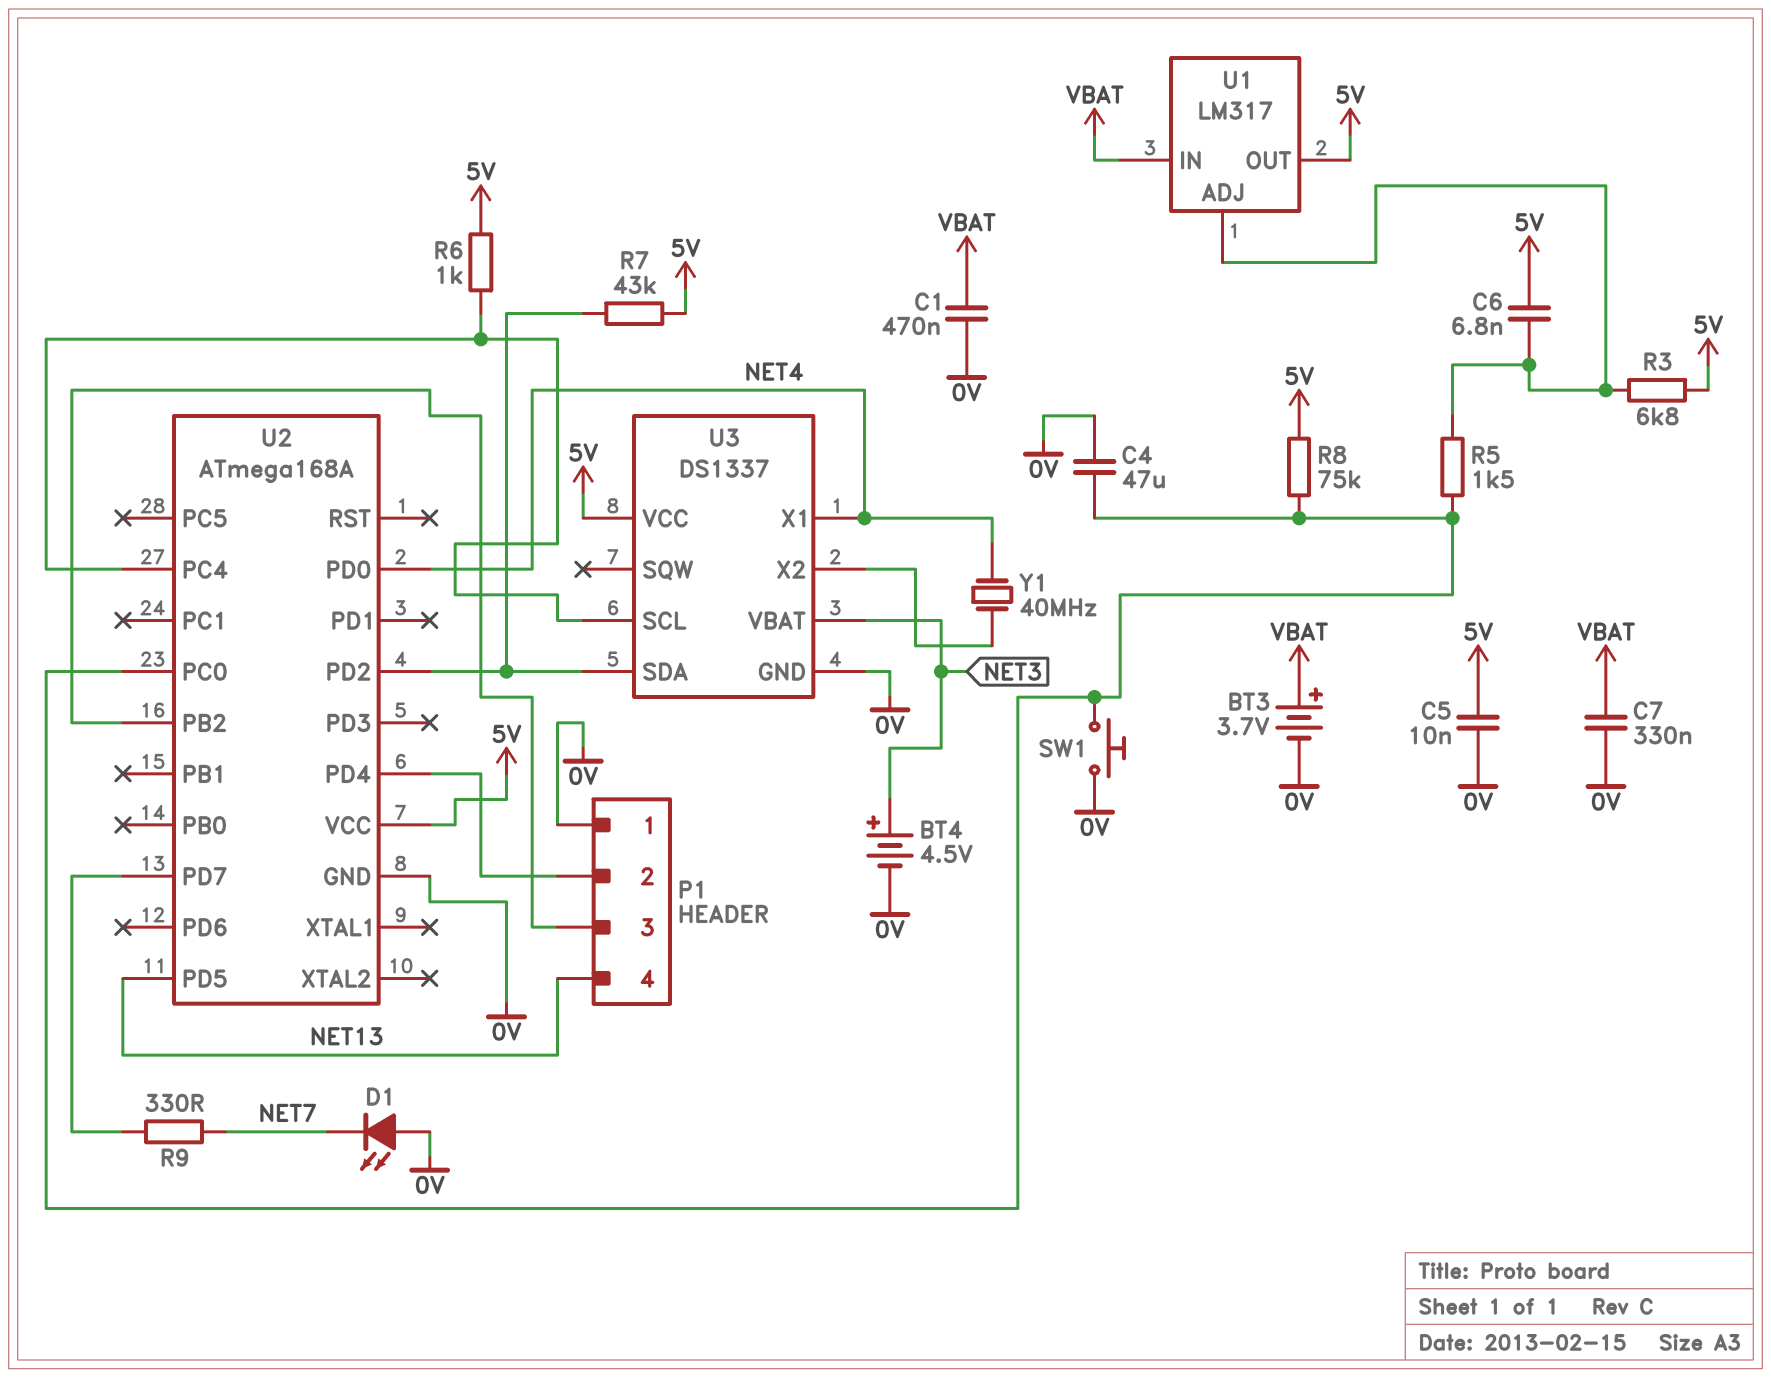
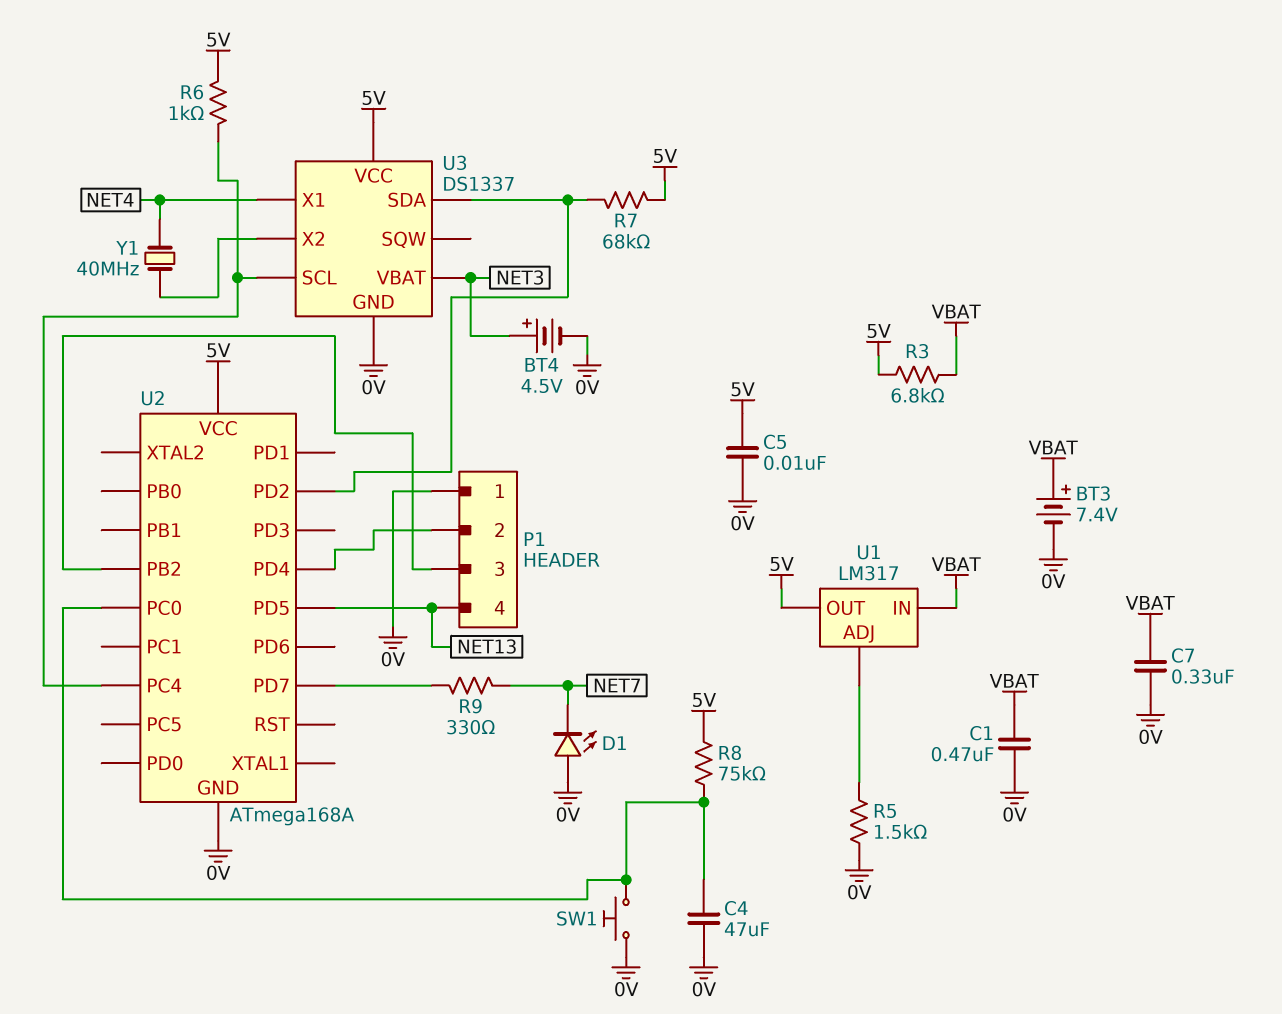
BT3: 3.7V (plus VBAT, minus 0V) -> 7.4V (plus VBAT, minus 0V)
C6: 6.8nF (5V, U1/ADJ) -> none
R3: 6.8k (5V, U1/ADJ) -> 6.8k (5V, VBAT)
R5: 1.5k (U1/ADJ, U2/PC0) -> 1.5k (0V, U1/ADJ)
R7: 43k (5V, U2/PD2) -> 68k (5V, U2/PD2)
U2 pin PD0: NET4 -> none

